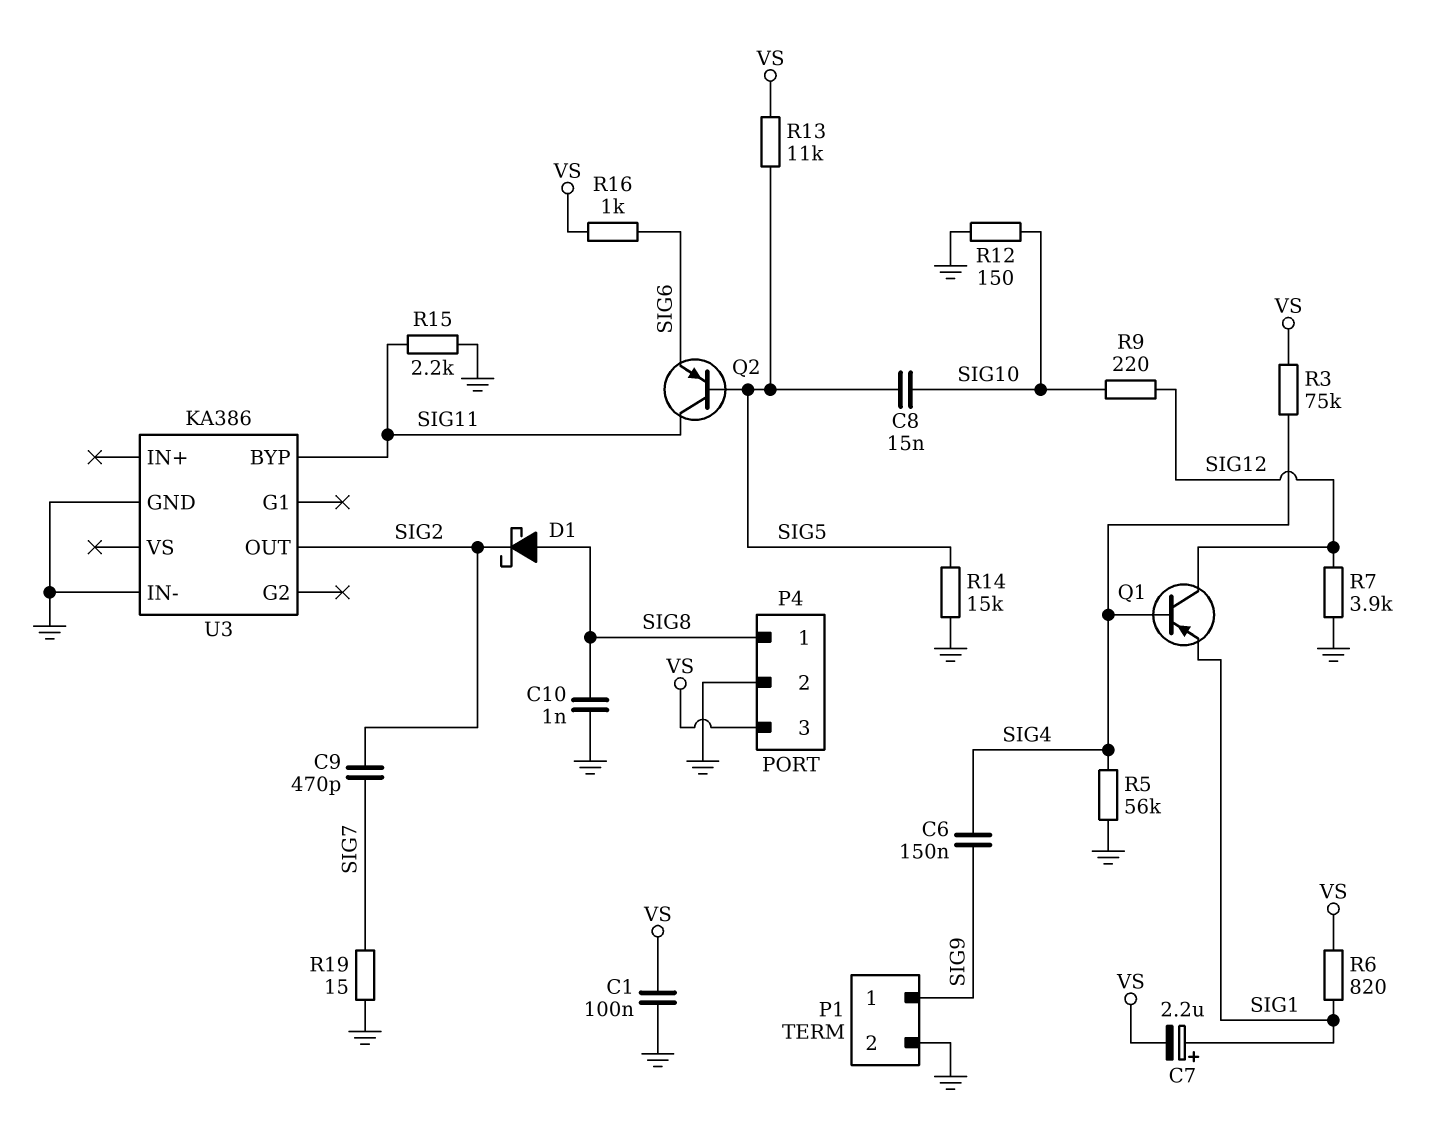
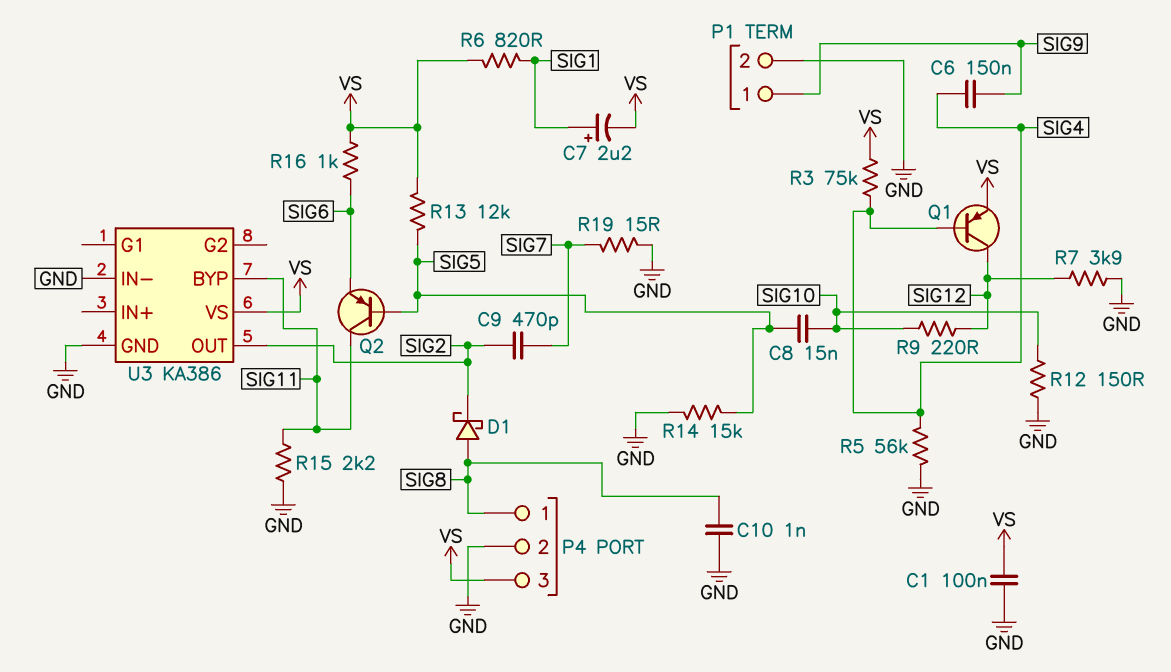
Q1: PNP (B SIG4, C SIG12, E SIG1) -> PNP (B SIG4, C SIG12, E VS)
R13: 11k (SIG5, VS) -> 12k (SIG5, VS)
U3 pin VS: none -> VS

